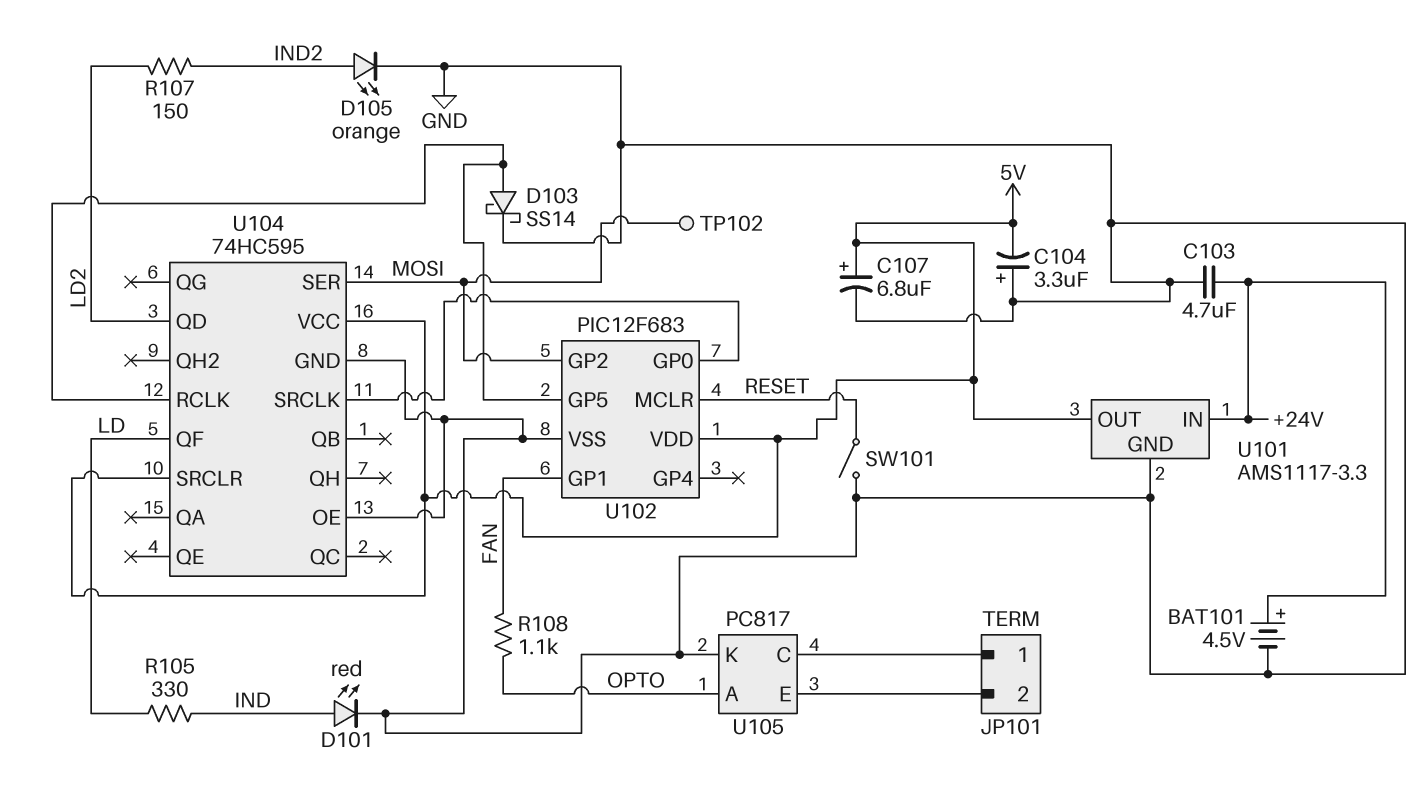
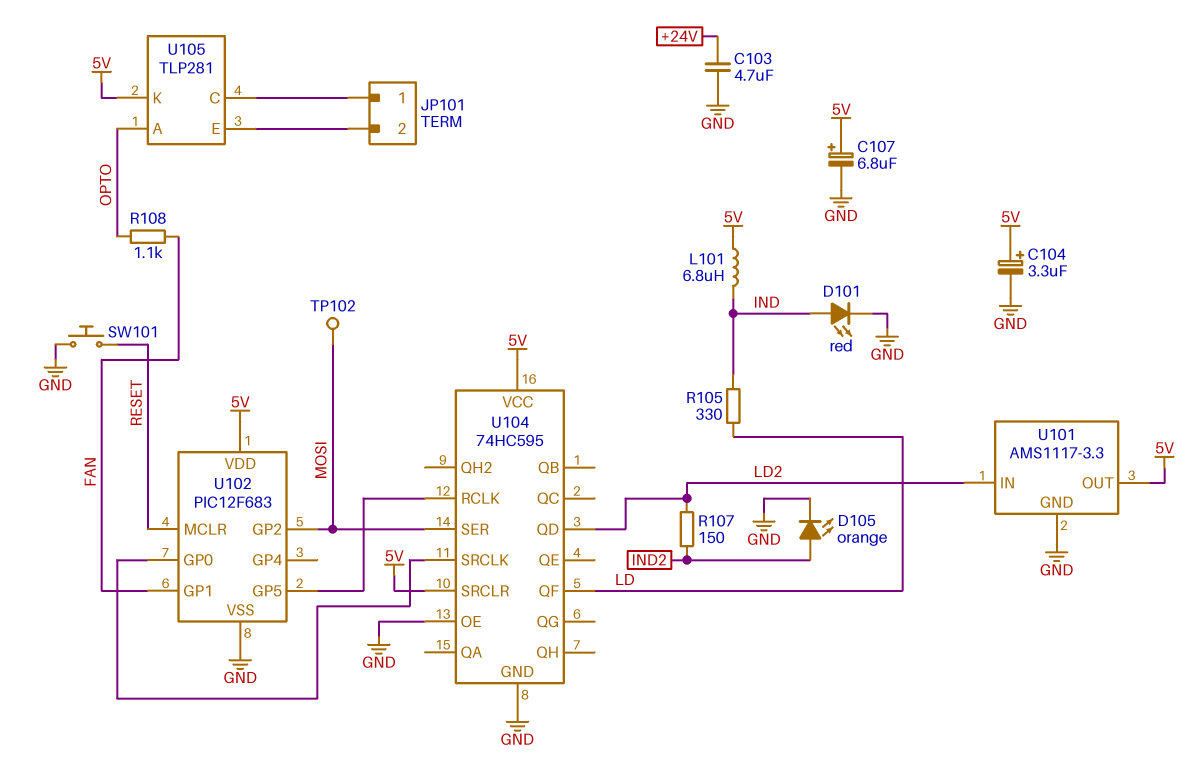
BAT101: 4.5V (plus +24V, minus GND) -> none
C104: 3.3uF (plus GND, minus 5V) -> 3.3uF (plus 5V, minus GND)
D103: schottky SS14 (A U102/GP5, K GND) -> none
L101: none -> 6.8uH (5V, IND)
SW101: switch (GND, RESET) -> button (GND, RESET)
U101 pin IN: +24V -> LD2
U105: PC817 -> TLP281
U105 pin K: GND -> 5V

